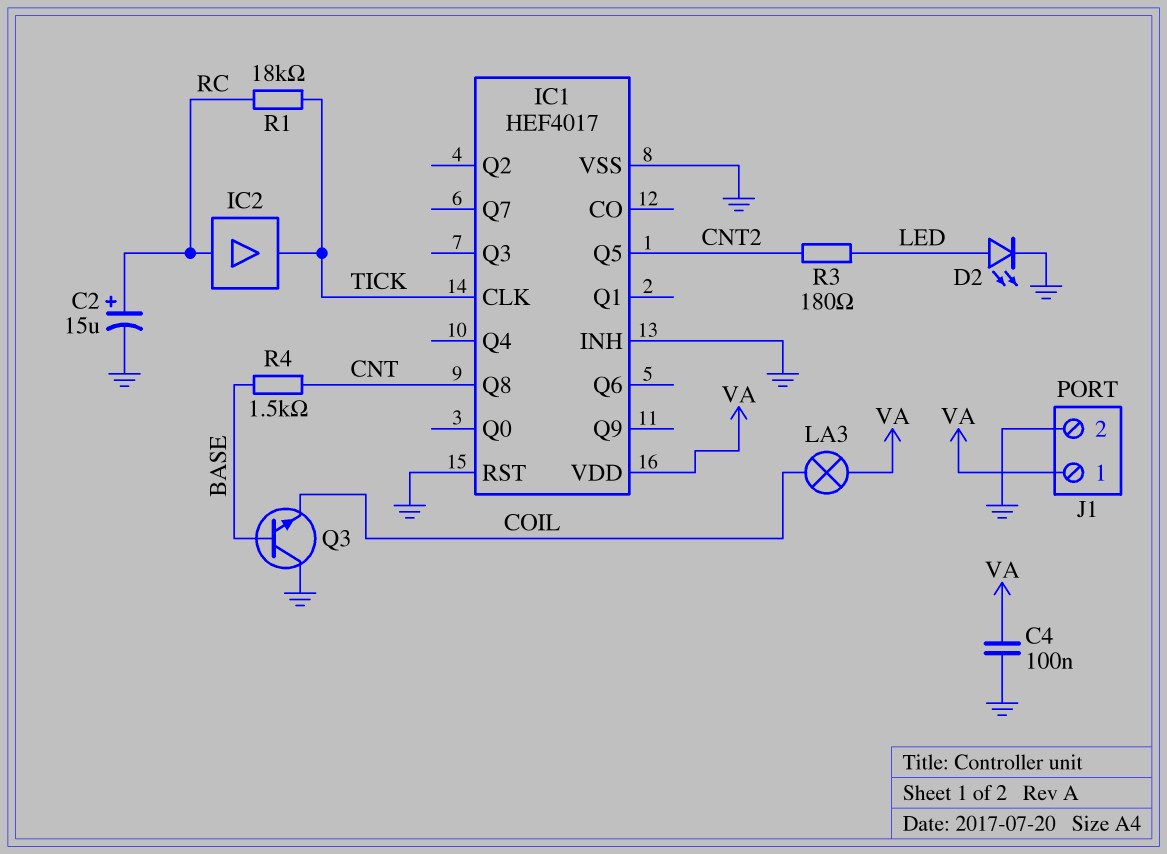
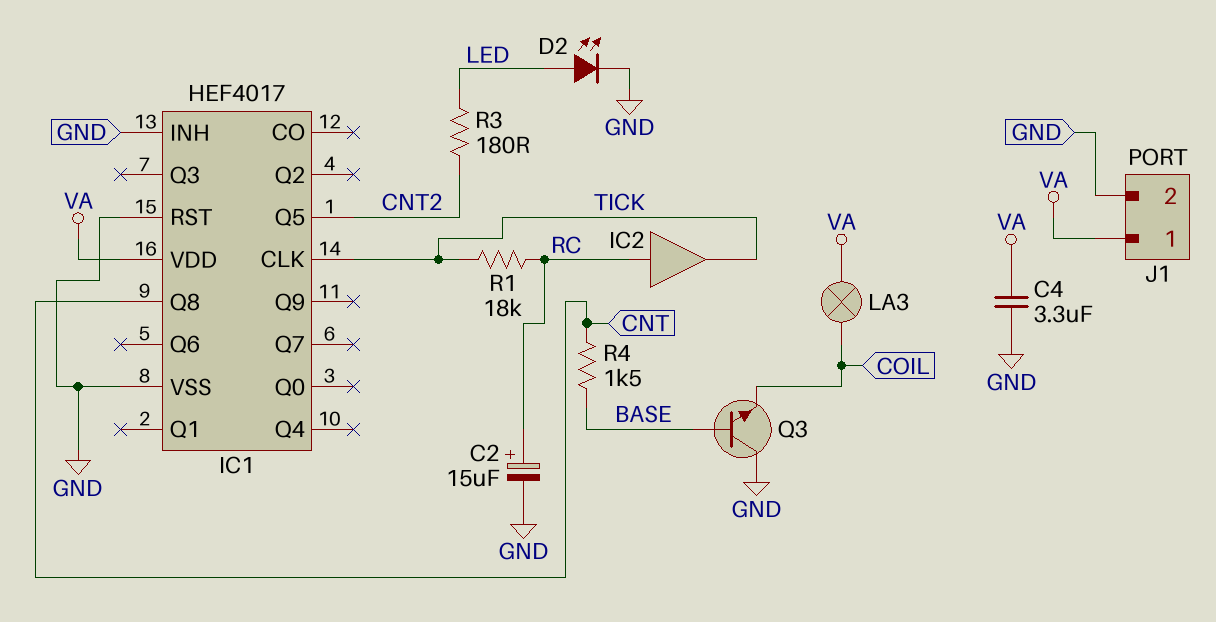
C4: 100nF (GND, VA) -> 3.3uF (GND, VA)

